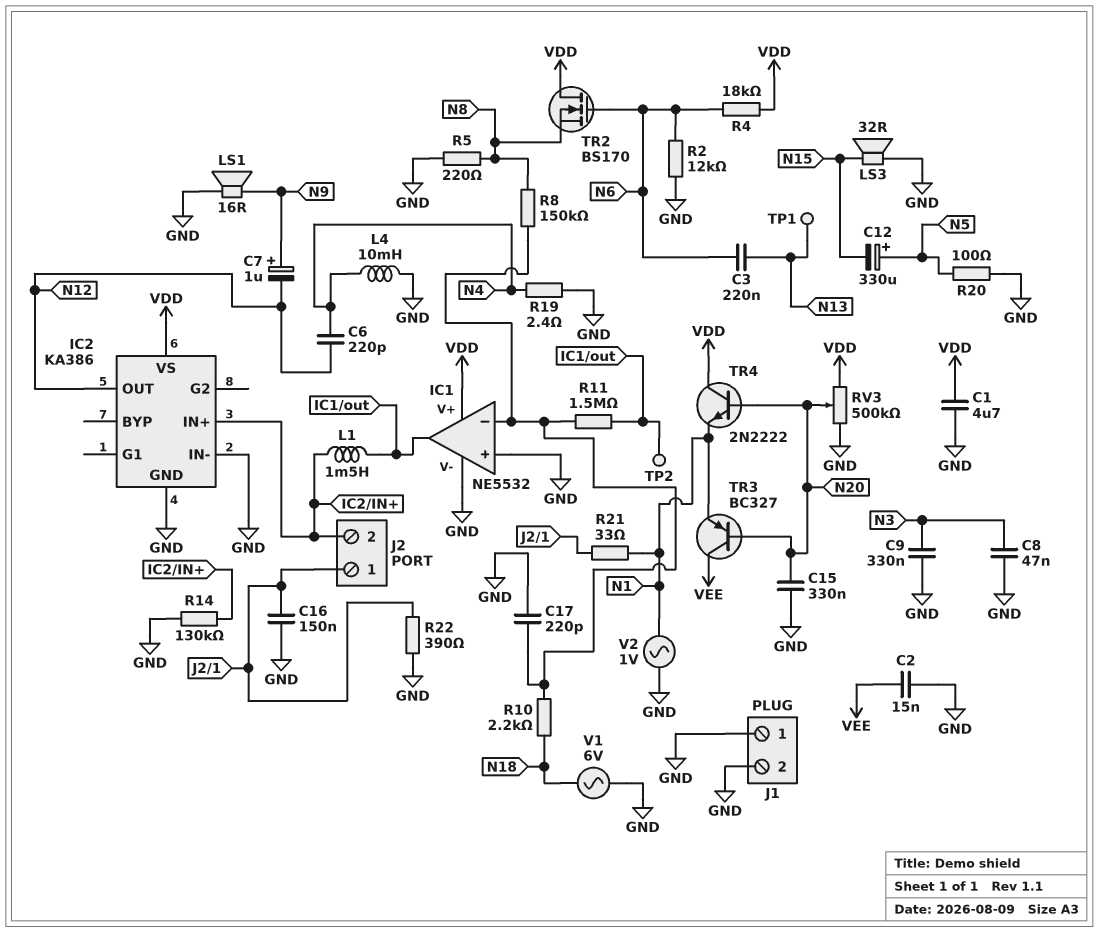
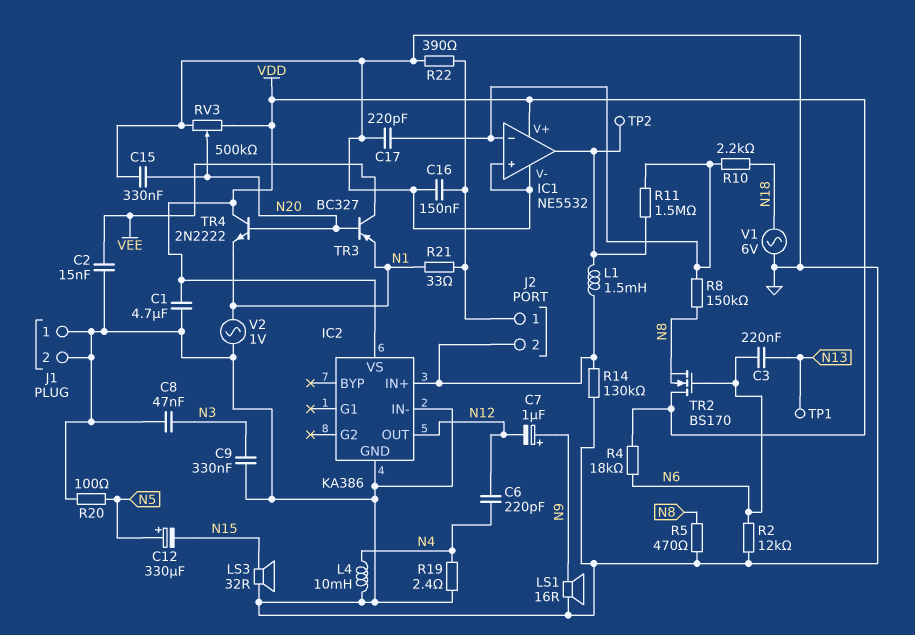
R5: 220 (GND, N8) -> 470 (GND, N8)

